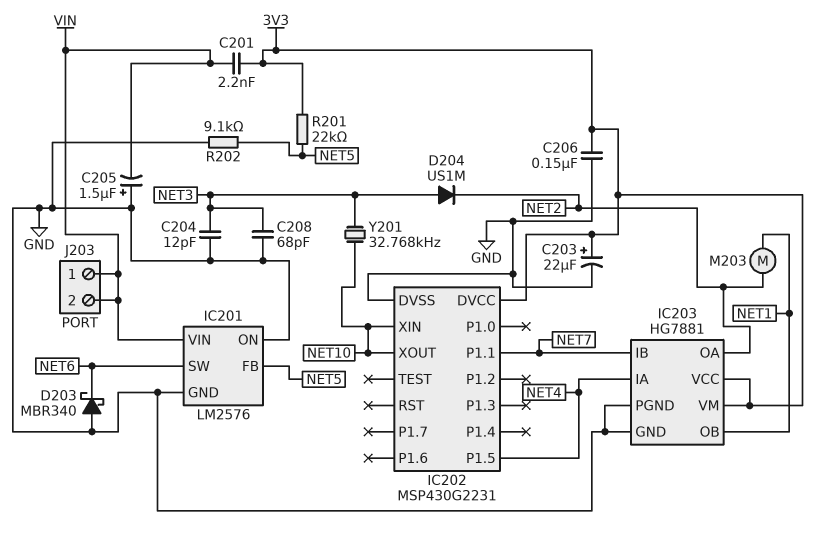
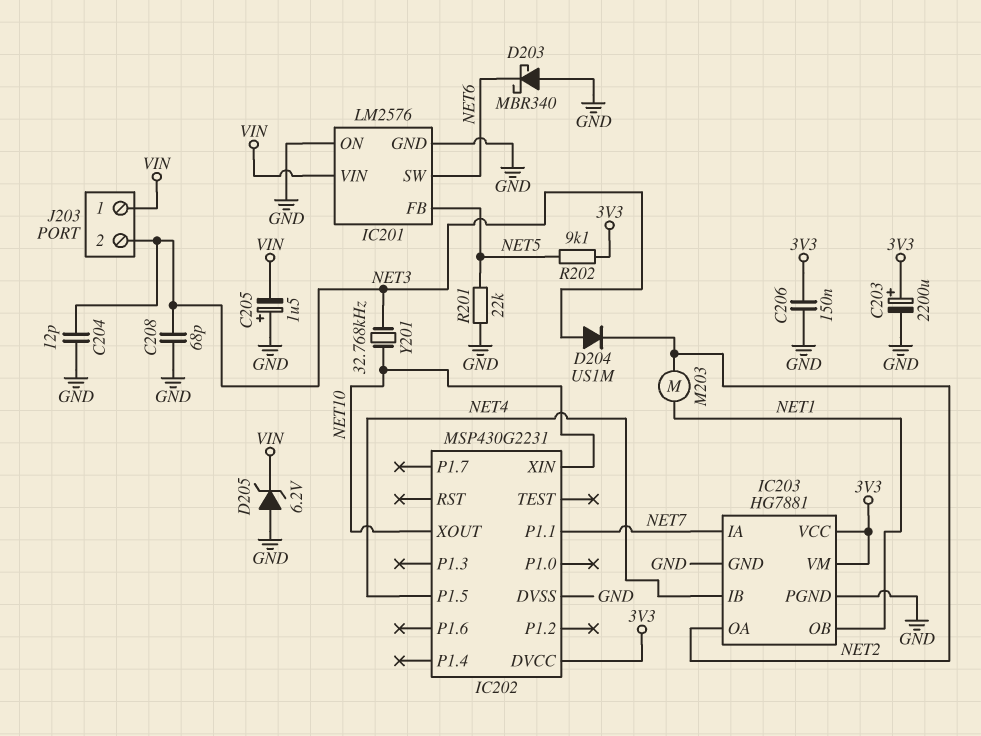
C201: 2.2nF (3V3, VIN) -> none
C203: 22uF (plus 3V3, minus GND) -> 2200uF (plus 3V3, minus GND)
D205: none -> zener 6.2V (A GND, K VIN)
IC203 pin IA: NET4 -> NET7
IC203 pin IB: NET7 -> NET4
J203 pin 2: VIN -> NET3
R201: 22k (3V3, NET5) -> 22k (GND, NET5)
R202: 9.1k (GND, NET5) -> 9.1k (3V3, NET5)

